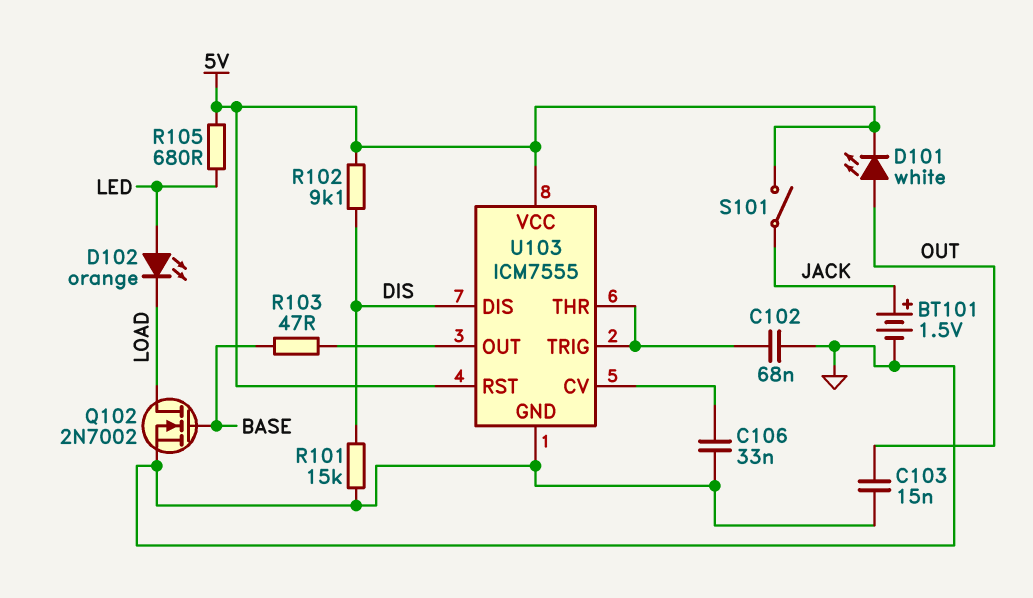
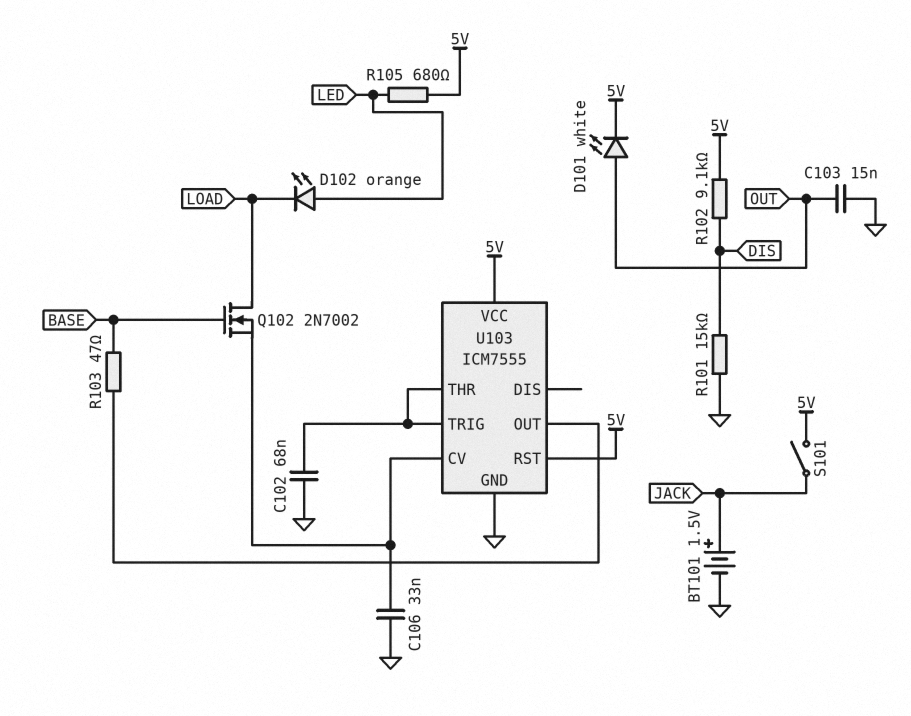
Q102: NMOS 2N7002 (G BASE, D LOAD, S GND) -> NMOS 2N7002 (G BASE, D LOAD, S U103/CV)
U103 pin DIS: DIS -> none

